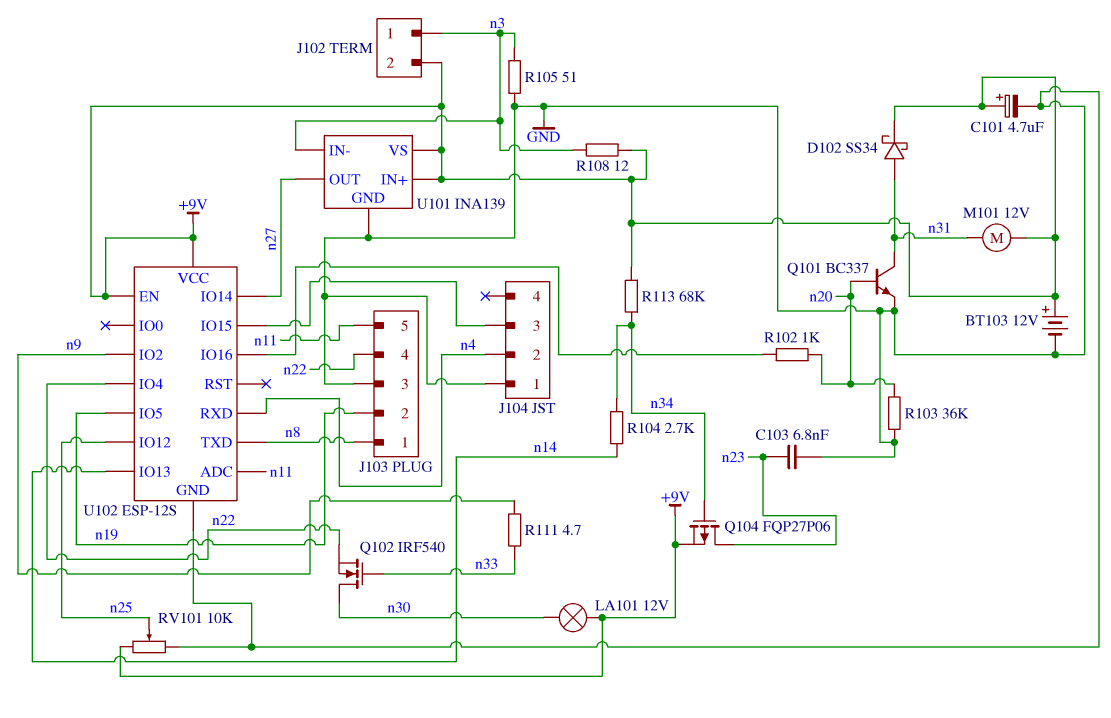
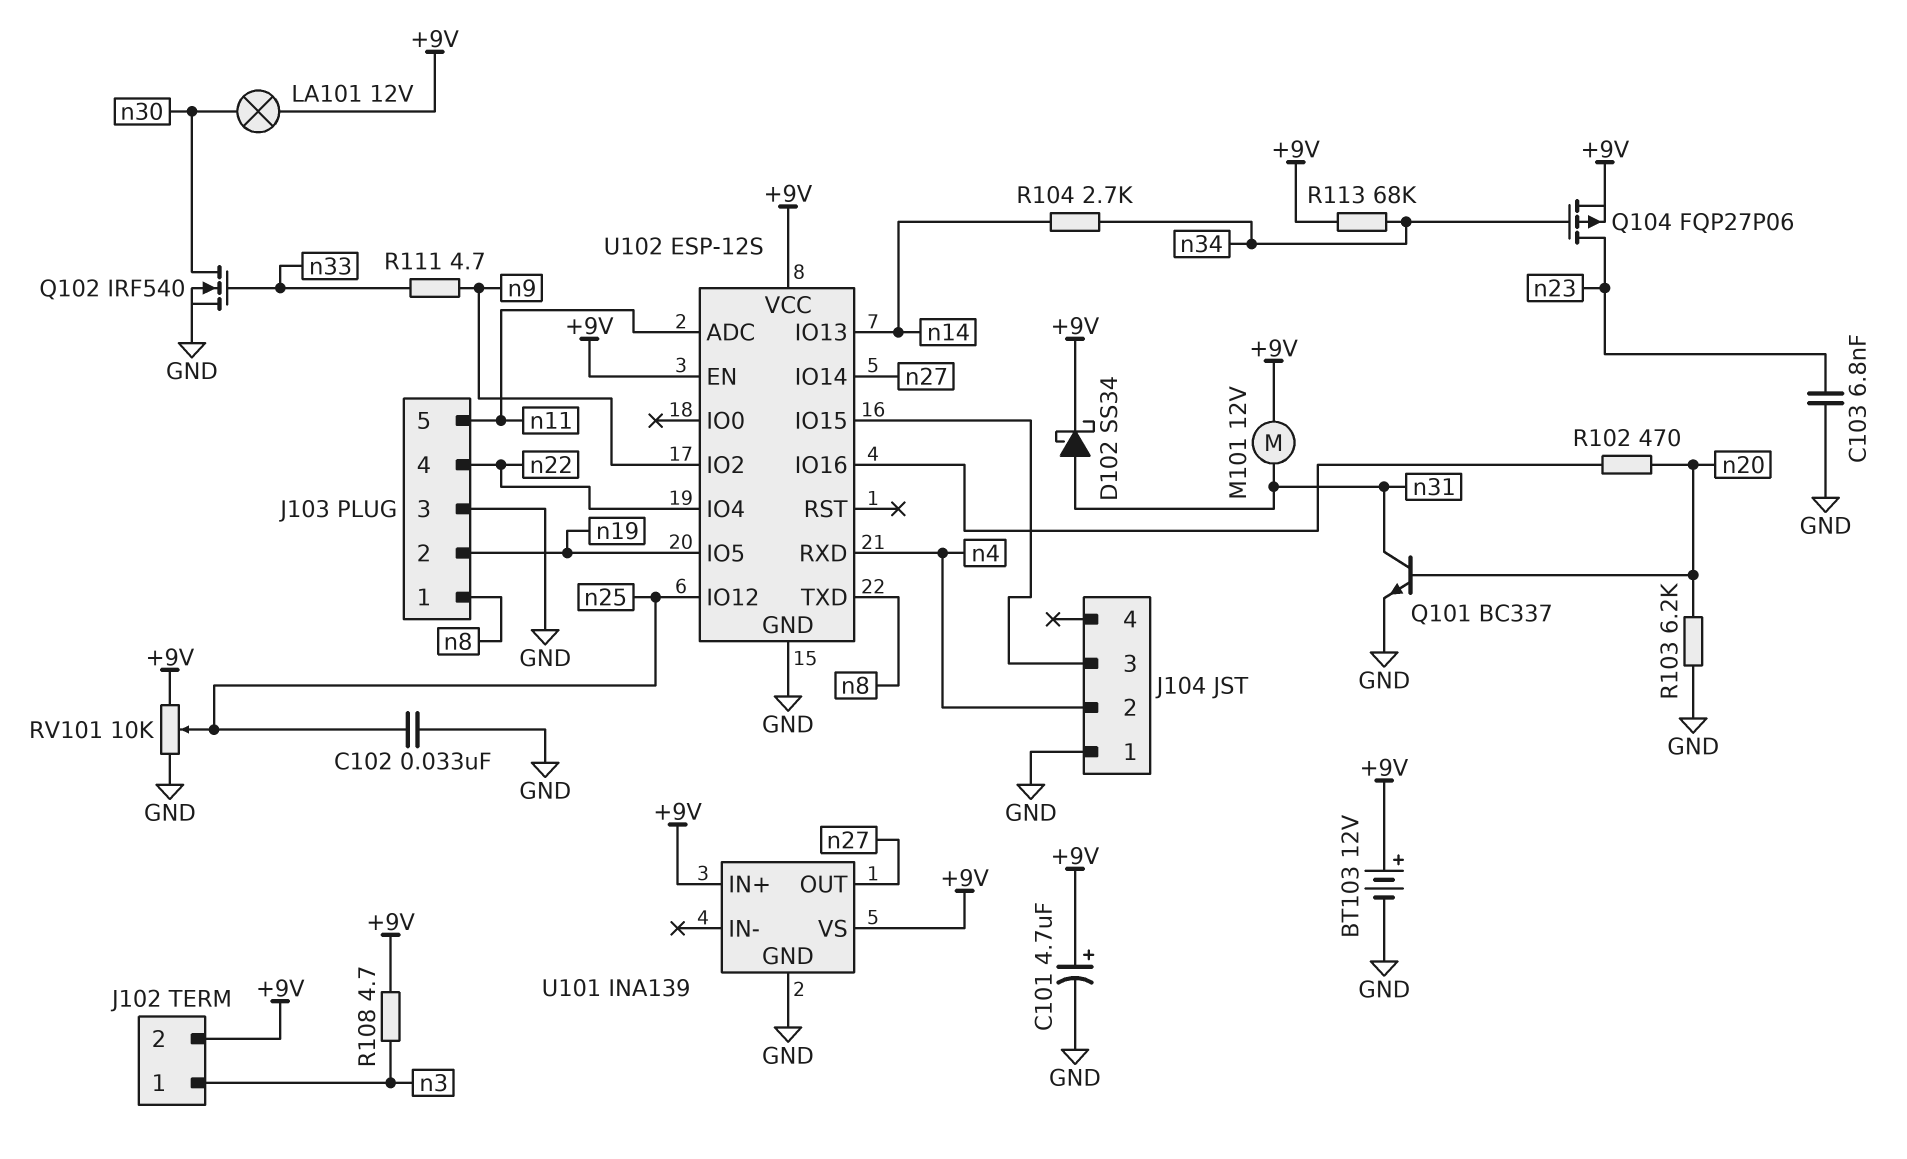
C102: none -> 33nF (GND, n25)
Q102: NMOS IRF540 (G n33, D n30, S n22) -> NMOS IRF540 (G n33, D n30, S GND)
R102: 1k (U102/IO16, n20) -> 470 (U102/IO16, n20)
R103: 36k (GND, n20) -> 6.2k (GND, n20)
R105: 51 (GND, n3) -> none
R108: 12 (+9V, n3) -> 4.7 (+9V, n3)
U101 pin IN-: n3 -> none

